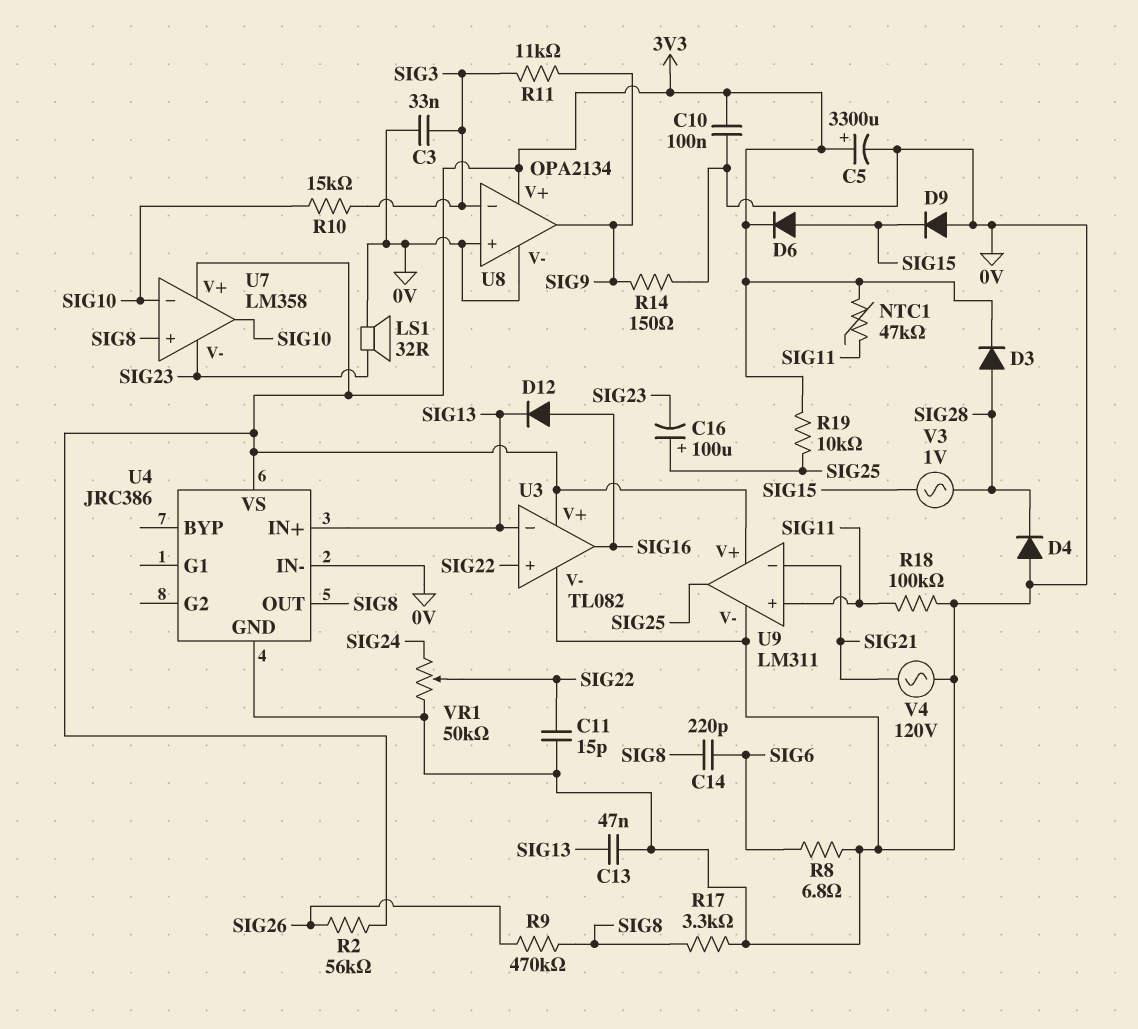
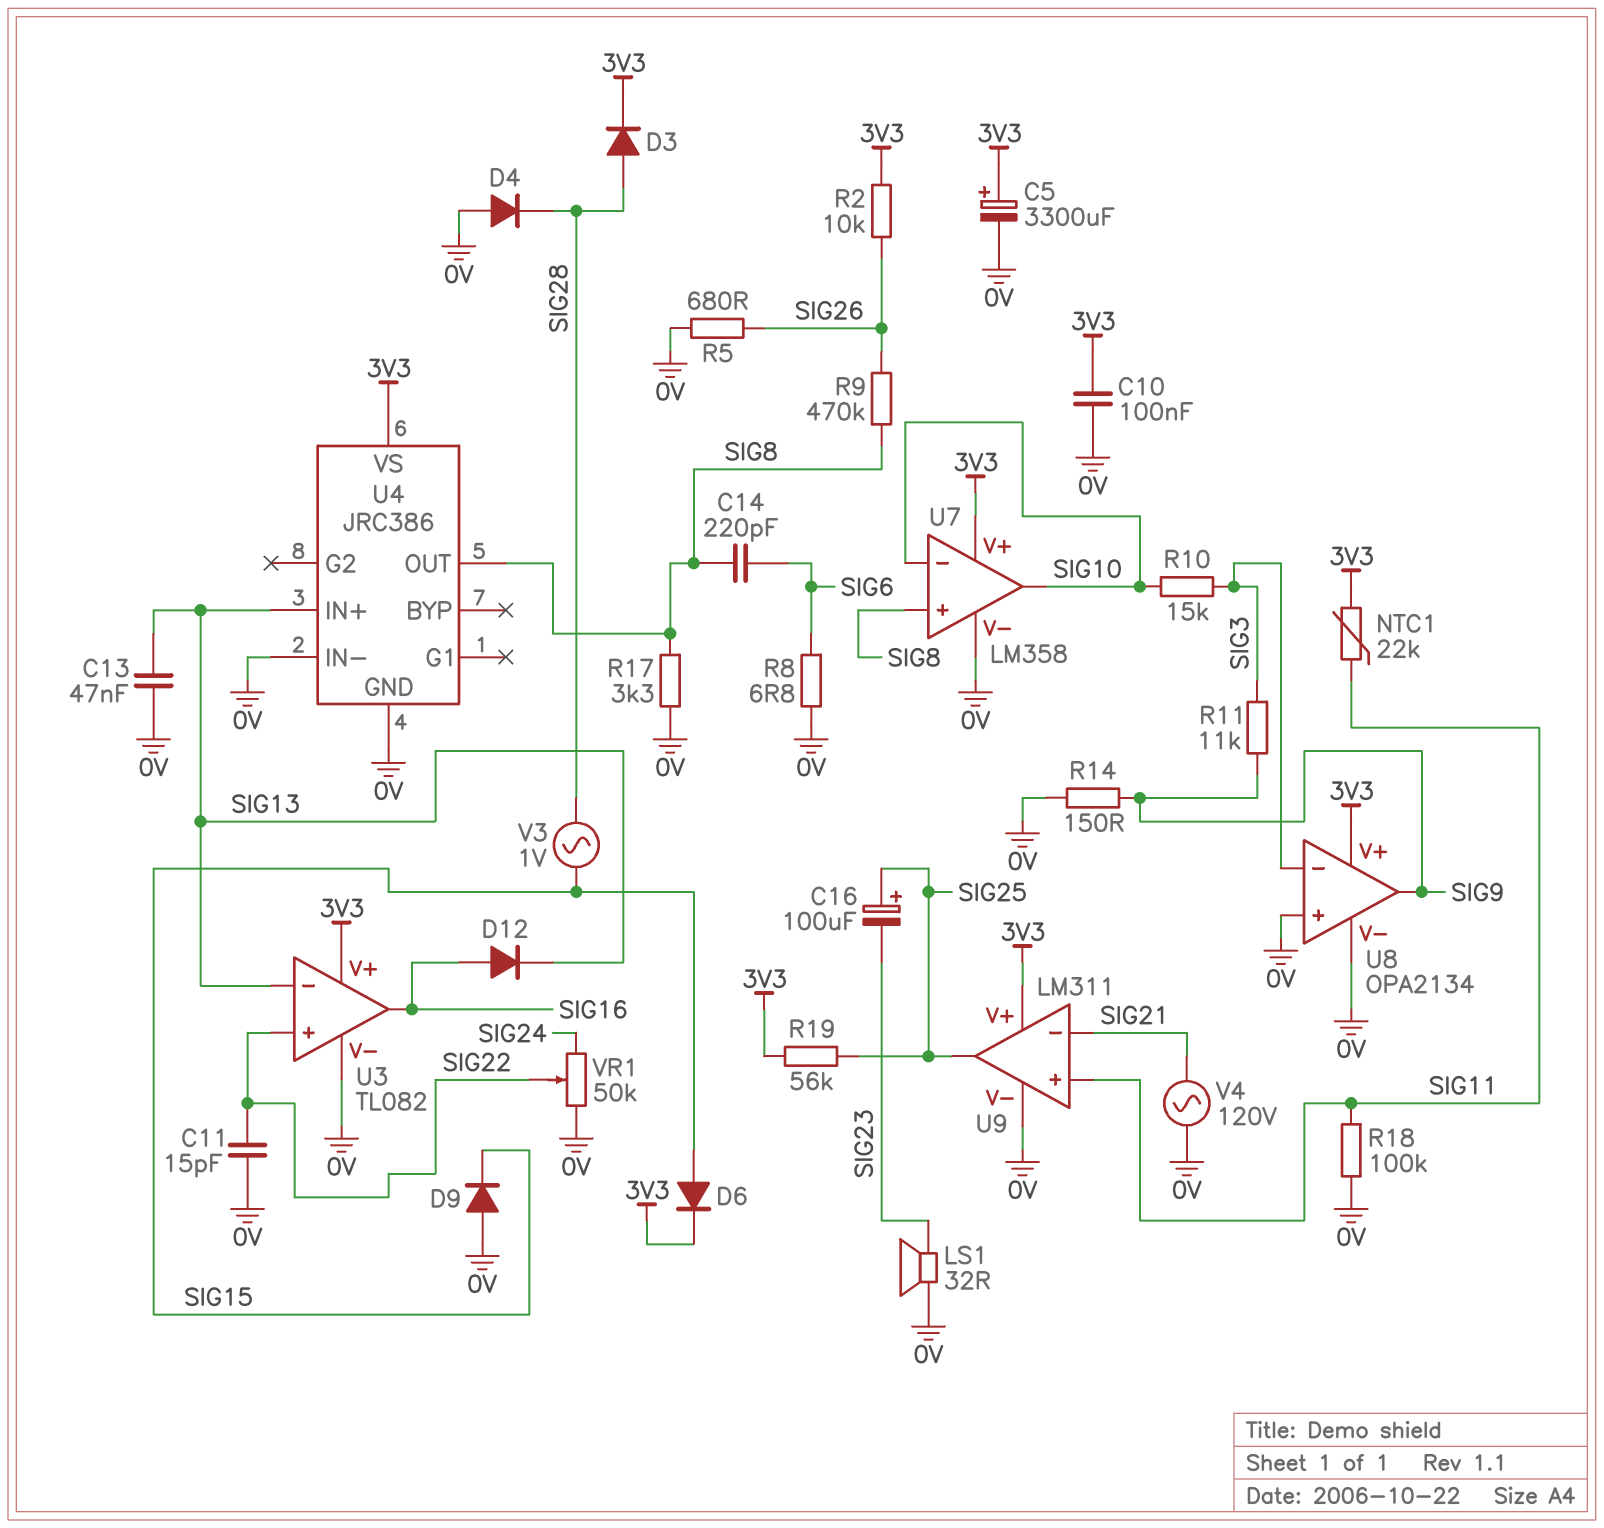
C3: 33nF (0V, SIG3) -> none
NTC1: 47k (3V3, SIG11) -> 22k (3V3, SIG11)
R2: 56k (3V3, SIG26) -> 10k (3V3, SIG26)
R5: none -> 680 (0V, SIG26)
R19: 10k (3V3, SIG25) -> 56k (3V3, SIG25)
U7 pin V-: SIG23 -> 0V

